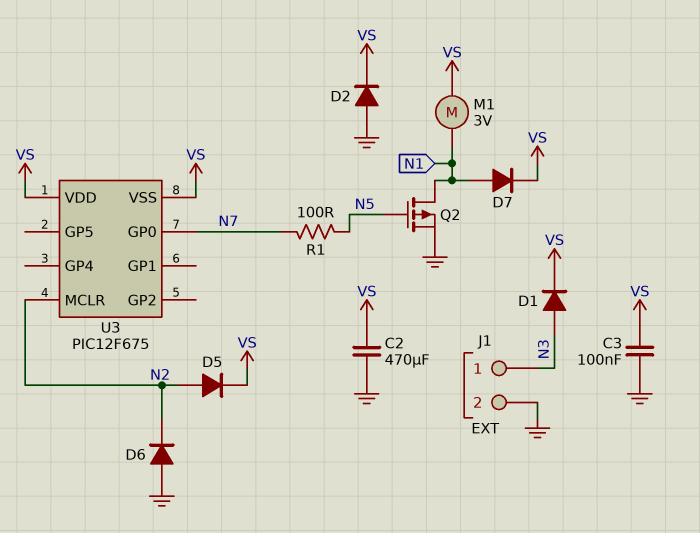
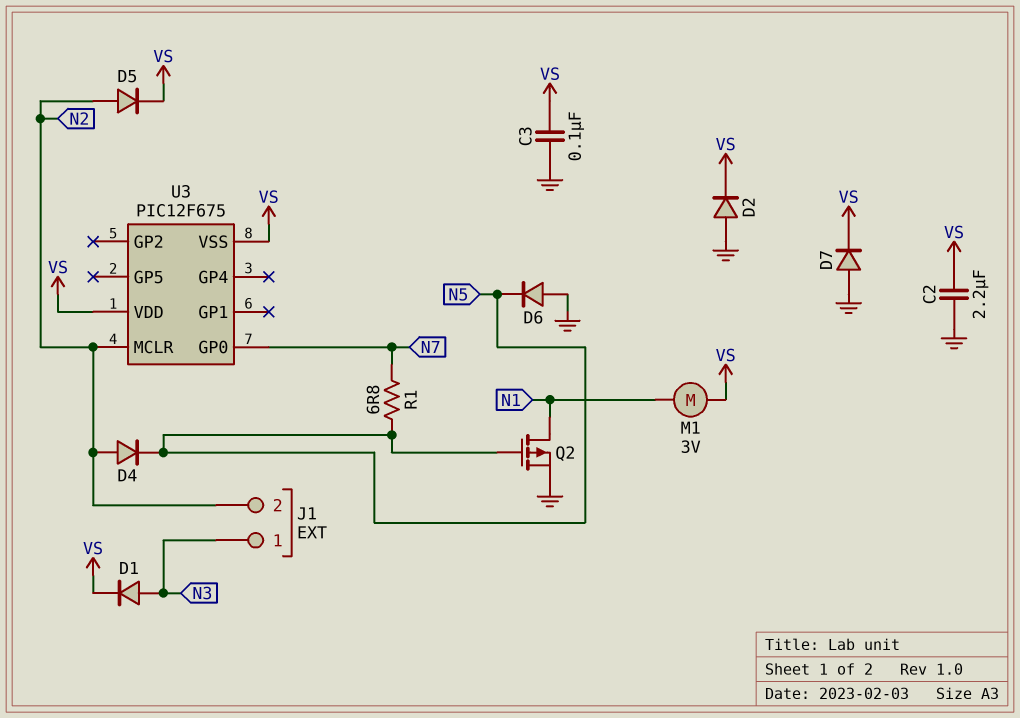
C2: 470uF (GND, VS) -> 2.2uF (GND, VS)
D4: none -> diode (A N2, K N5)
D6: diode (A GND, K N2) -> diode (A GND, K N5)
D7: diode (A N1, K VS) -> diode (A GND, K VS)
J1 pin 2: GND -> N2
R1: 100 (N5, N7) -> 6.8 (N5, N7)

